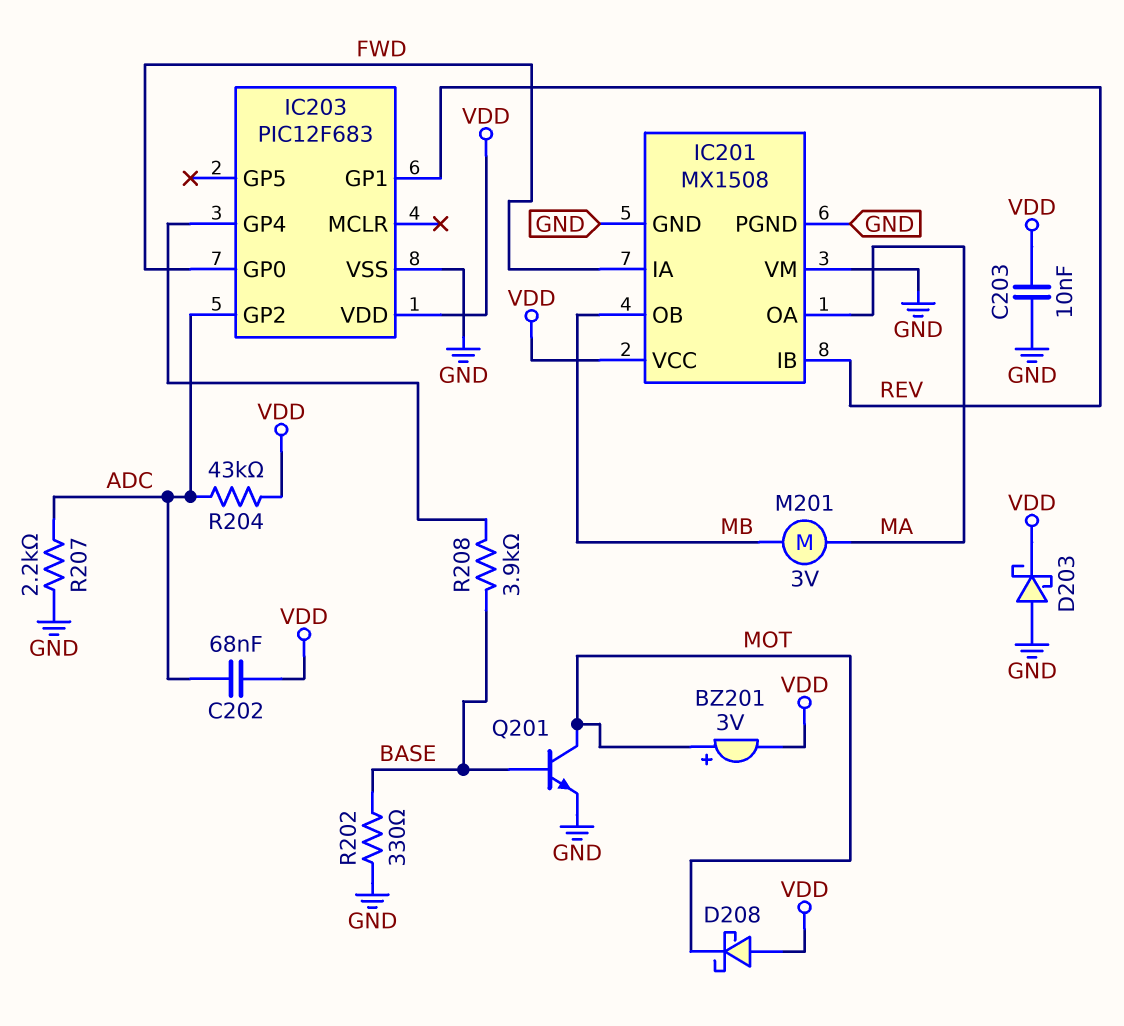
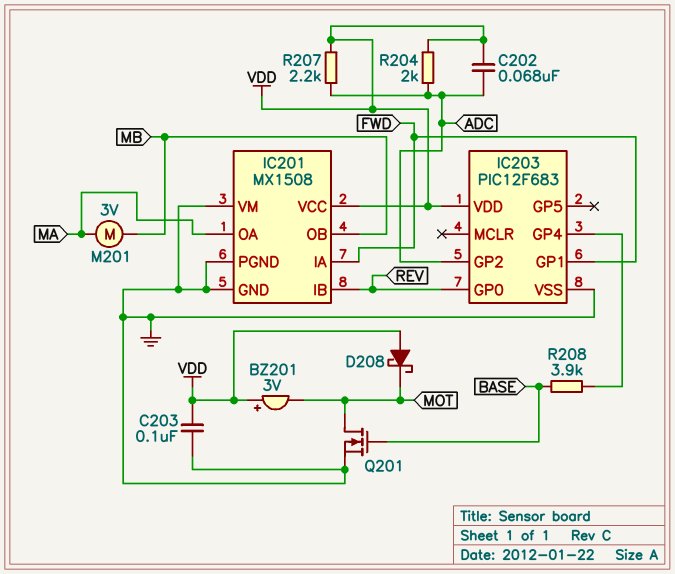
BZ201: buzzer 3V (plus MOT, minus VDD) -> buzzer 3V (plus VDD, minus MOT)
C203: 10nF (GND, VDD) -> 100nF (GND, VDD)
D203: schottky (A GND, K VDD) -> none
IC203 pin GP0: FWD -> REV
IC203 pin GP1: REV -> FWD
Q201: NPN (B BASE, C MOT, E GND) -> NMOS (G BASE, D MOT, S GND)
R202: 330 (BASE, GND) -> none
R204: 43k (ADC, VDD) -> 2k (ADC, VDD)
R207: 2.2k (ADC, GND) -> 2.2k (ADC, VDD)

